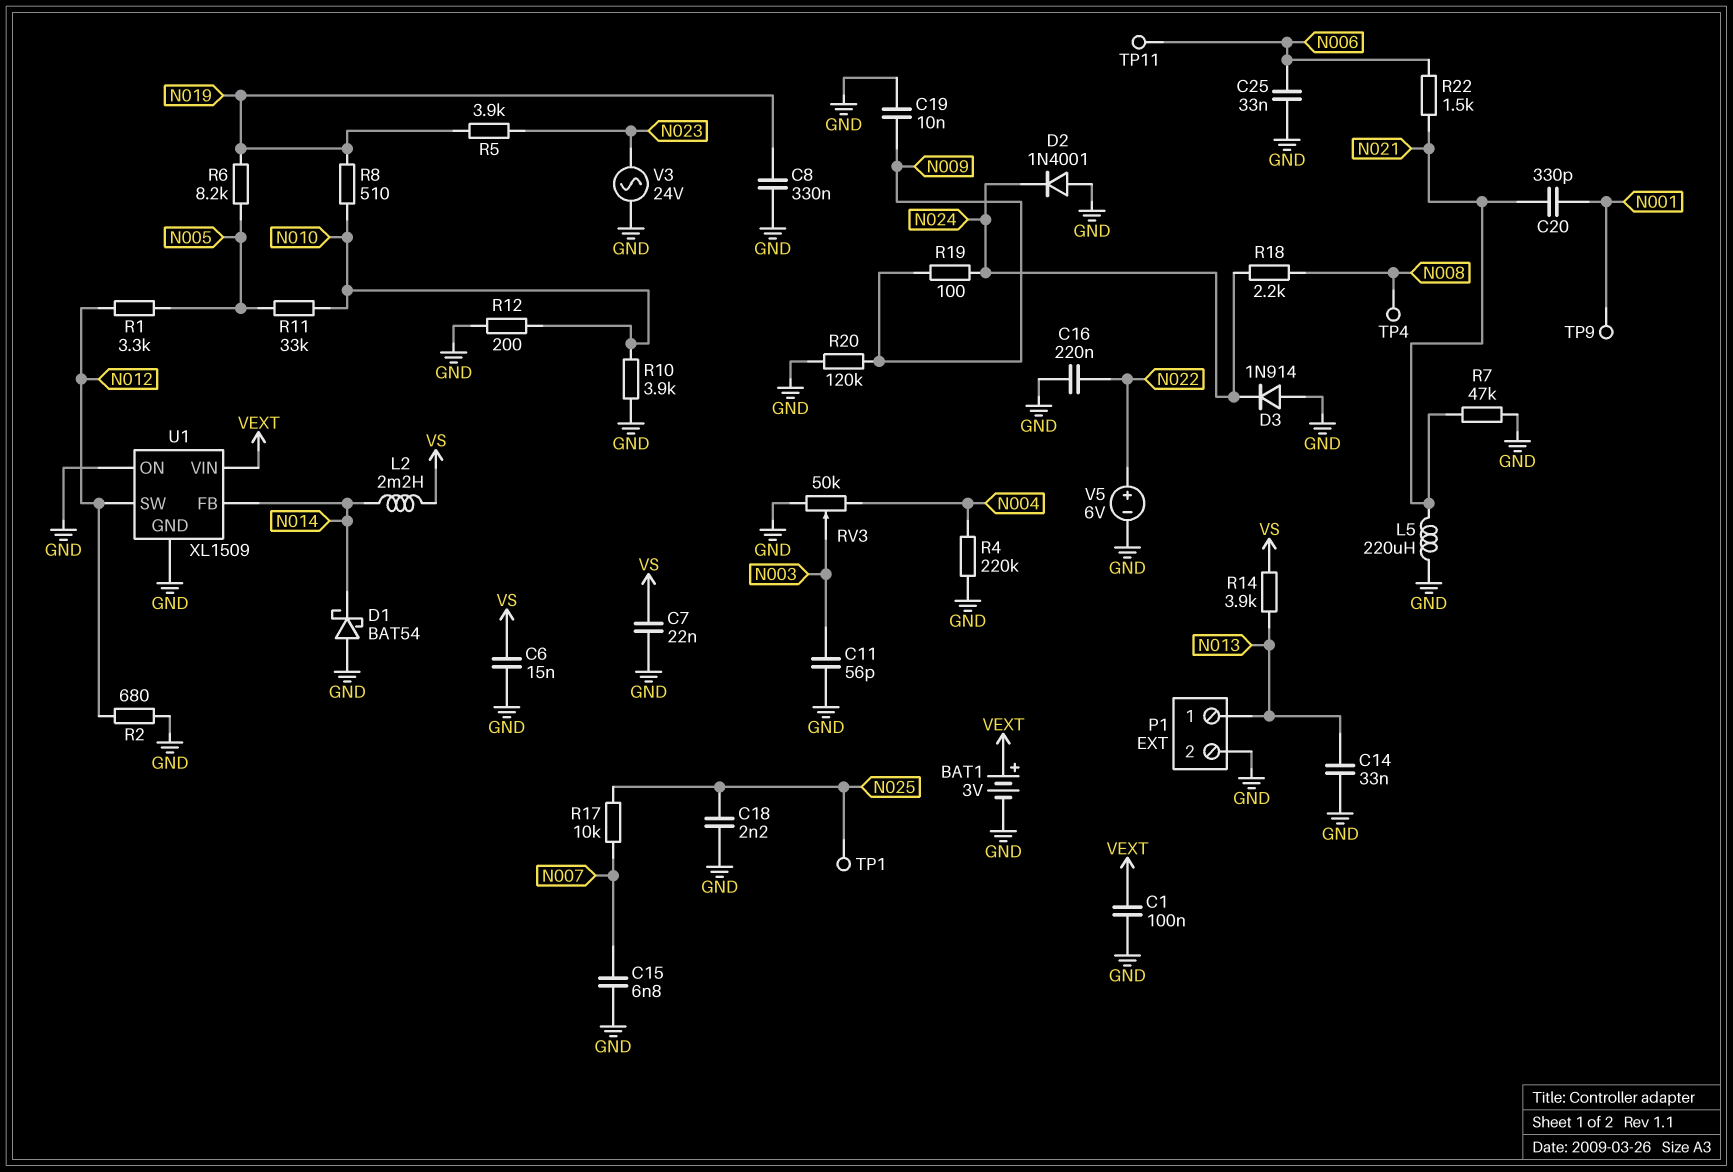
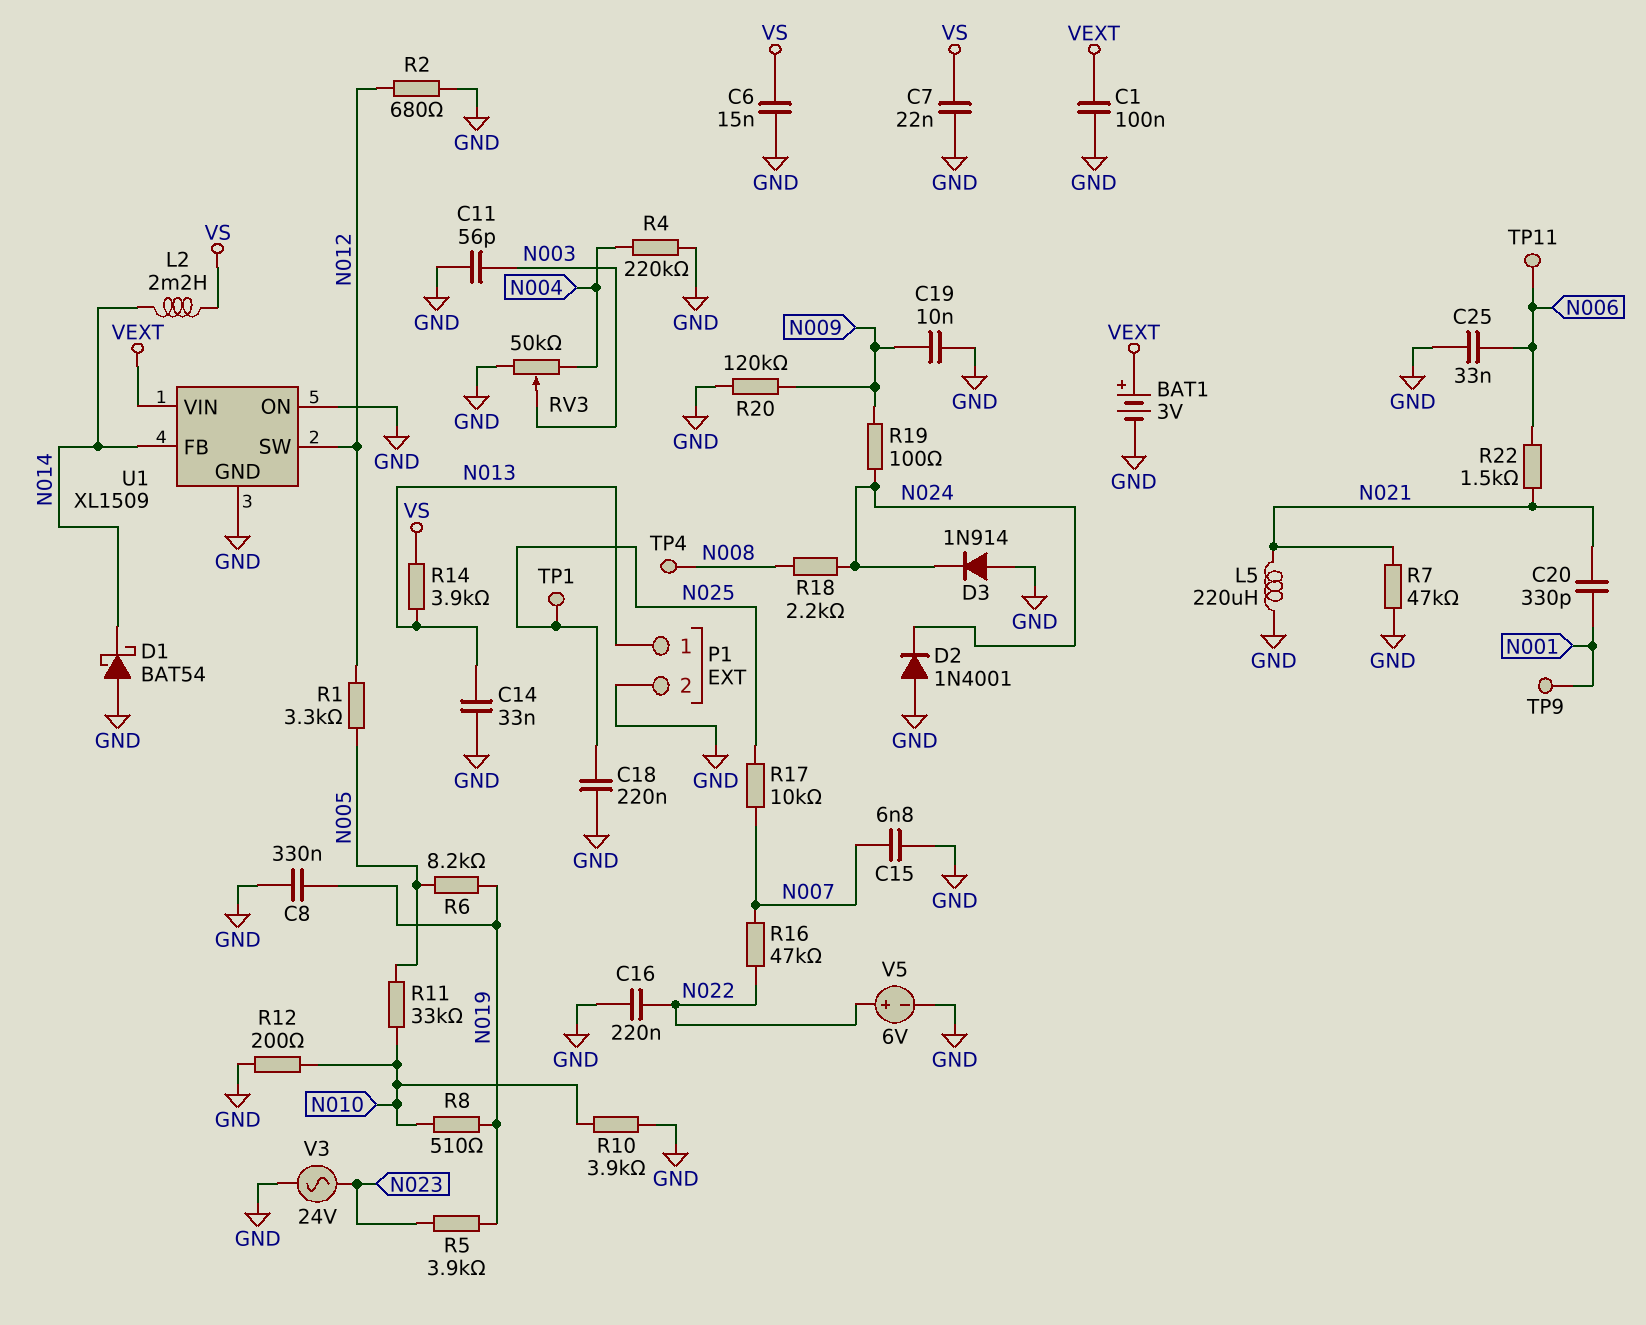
C18: 2.2nF (GND, N025) -> 220nF (GND, N025)
R16: none -> 47k (N007, N022)

